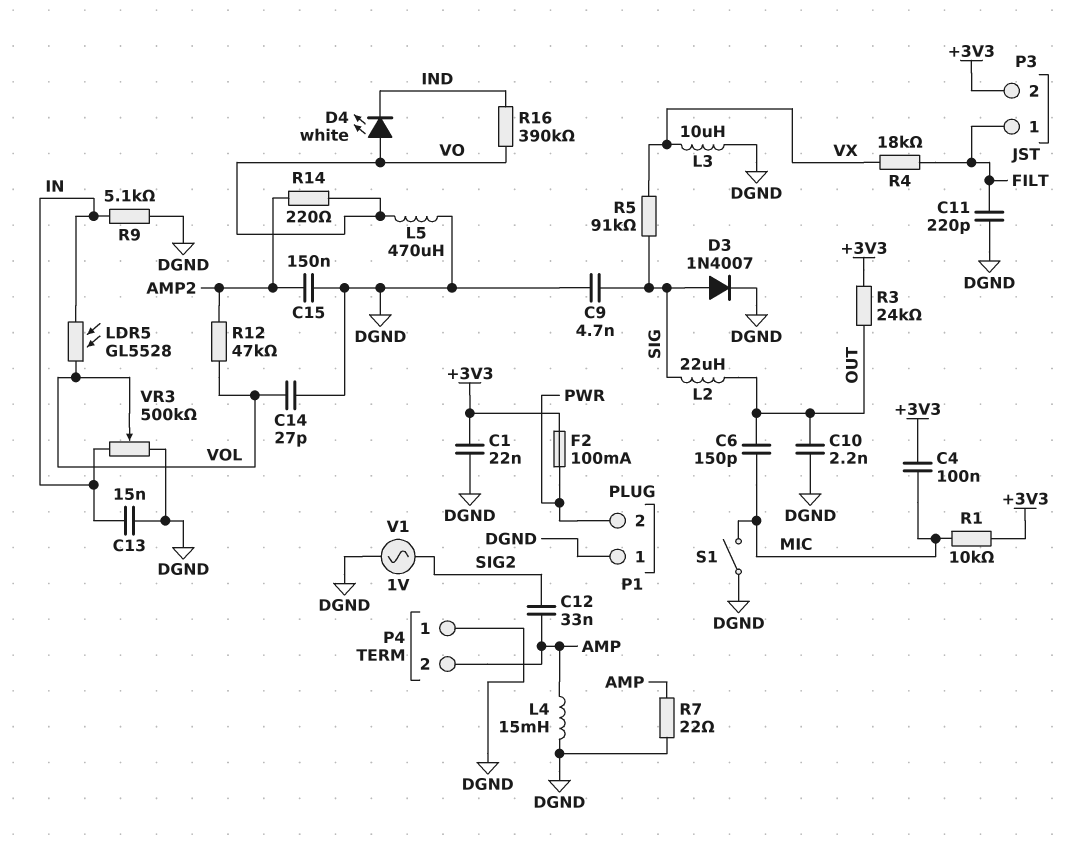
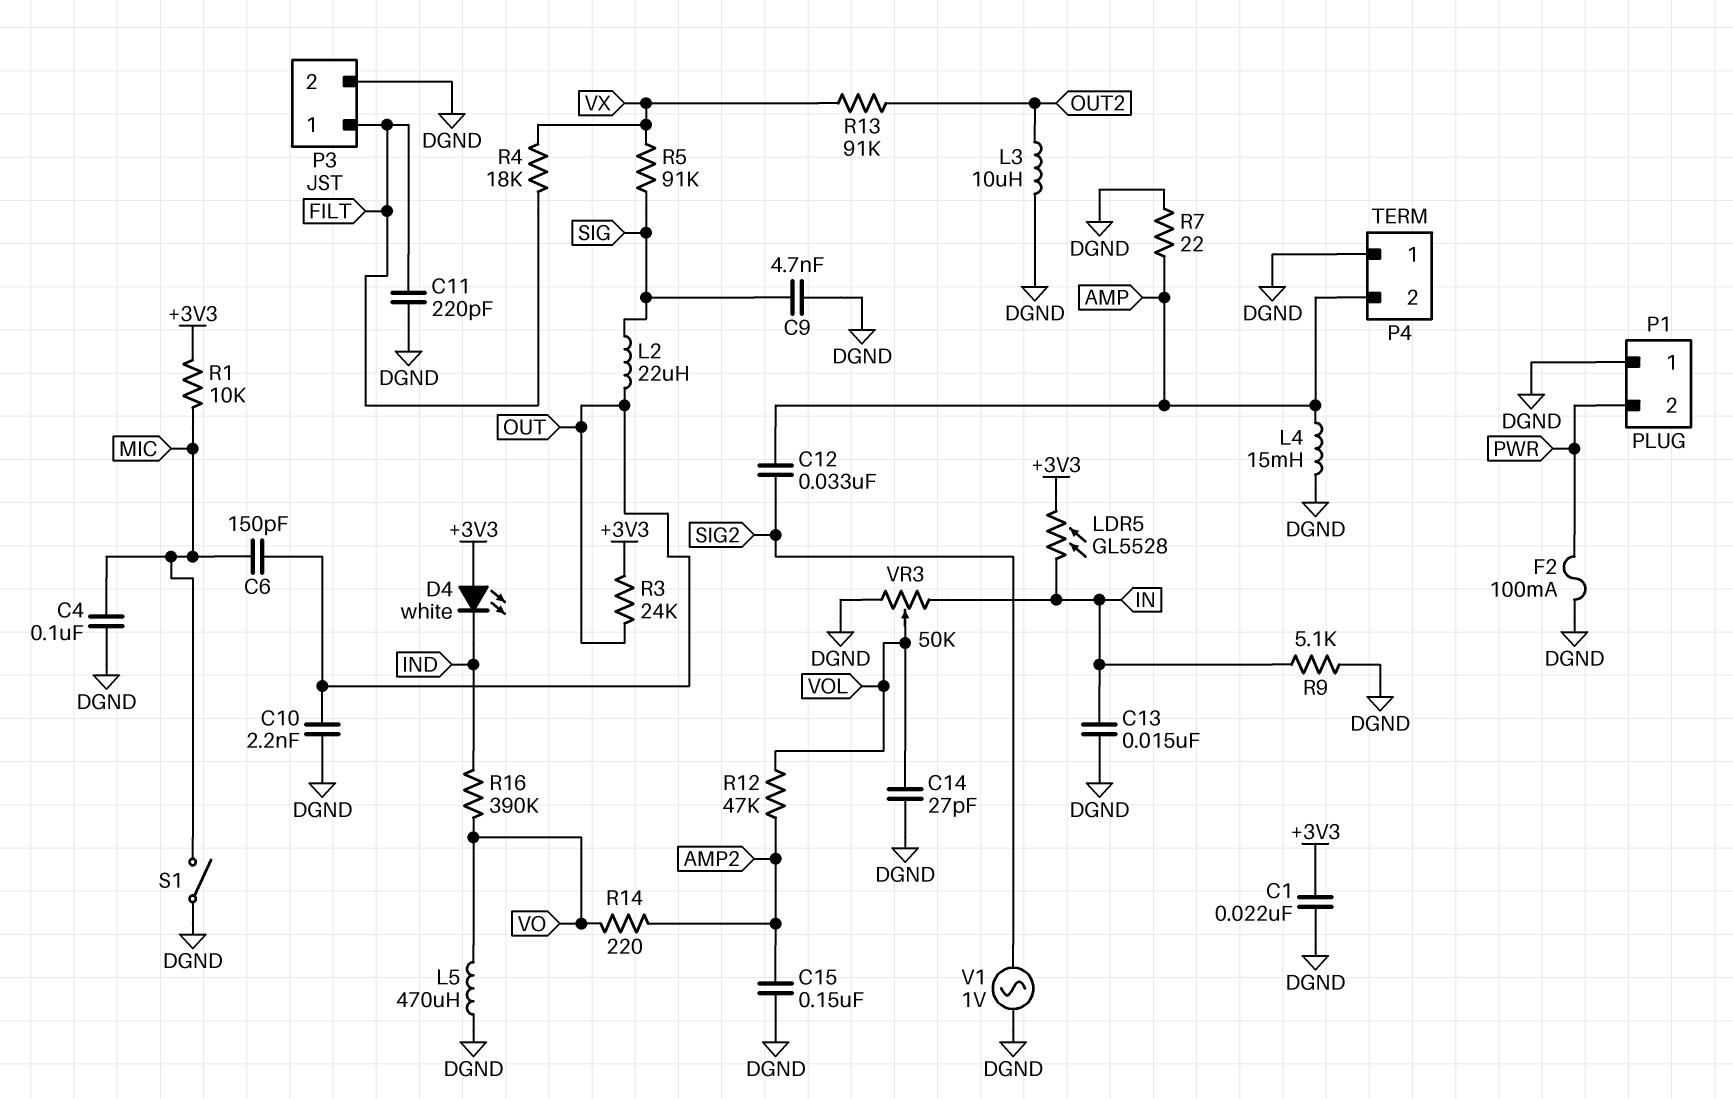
C4: 100nF (+3V3, MIC) -> 100nF (DGND, MIC)
D3: diode 1N4007 (A SIG, K DGND) -> none
D4: LED white (A VO, K IND) -> LED white (A +3V3, K IND)
F2: 100mA (+3V3, PWR) -> 100mA (DGND, PWR)
L3: 10uH (DGND, VX) -> 10uH (DGND, OUT2)
LDR5: GL5528 (IN, VOL) -> GL5528 (+3V3, IN)
P3 pin 2: +3V3 -> DGND
R13: none -> 91k (OUT2, VX)
VR3: 500k (DGND, IN, wiper VOL) -> 50k (DGND, IN, wiper VOL)

